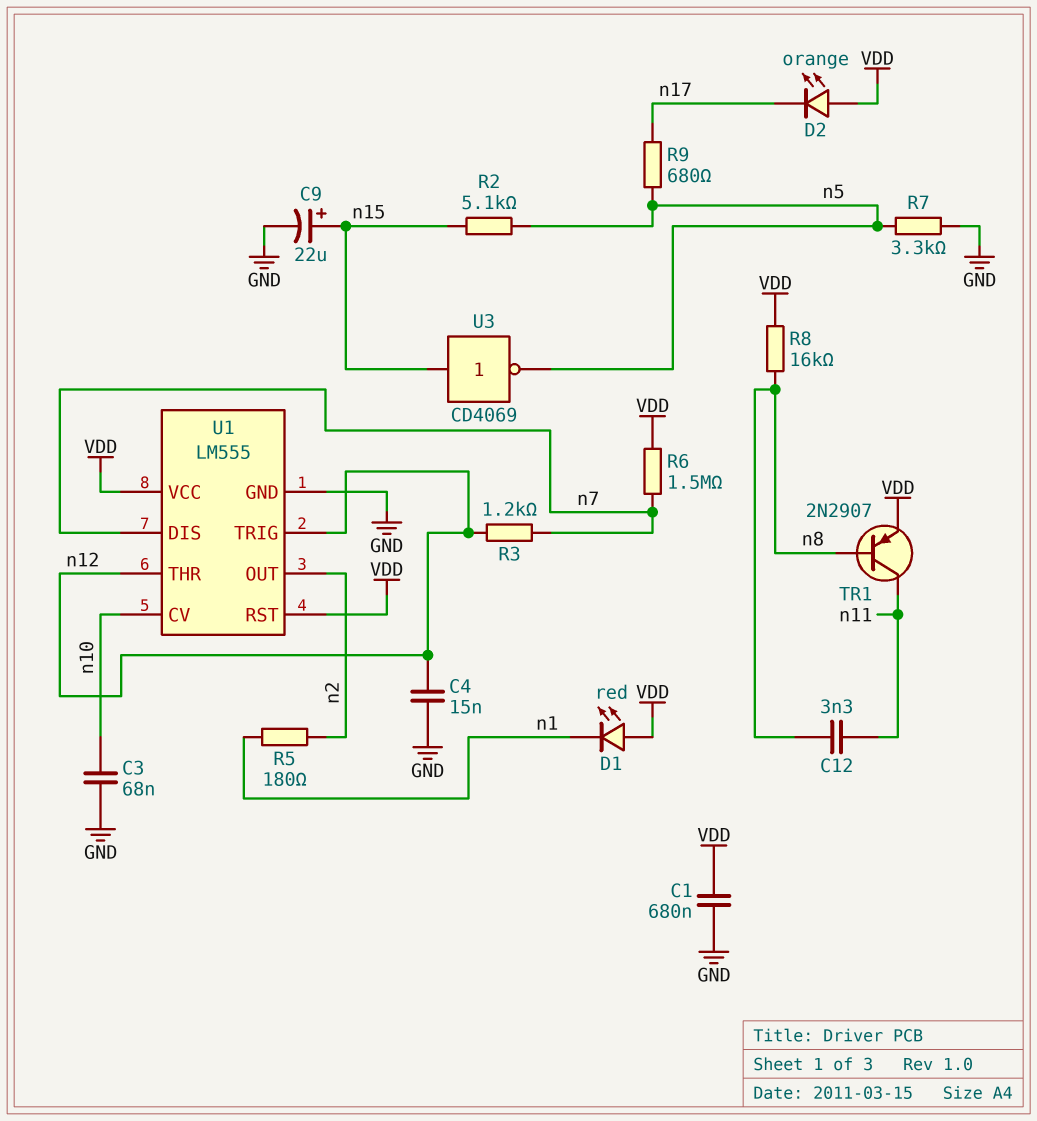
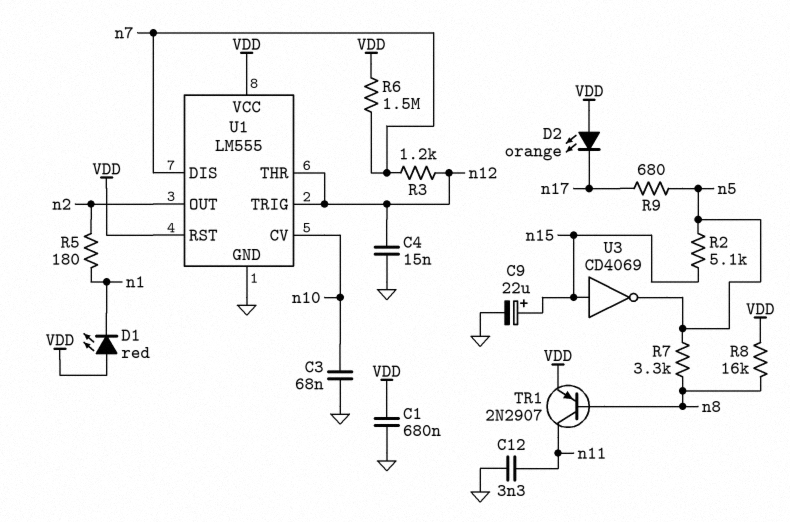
C12: 3.3nF (n8, n11) -> 3.3nF (GND, n11)
R7: 3.3k (GND, n5) -> 3.3k (n5, n8)

